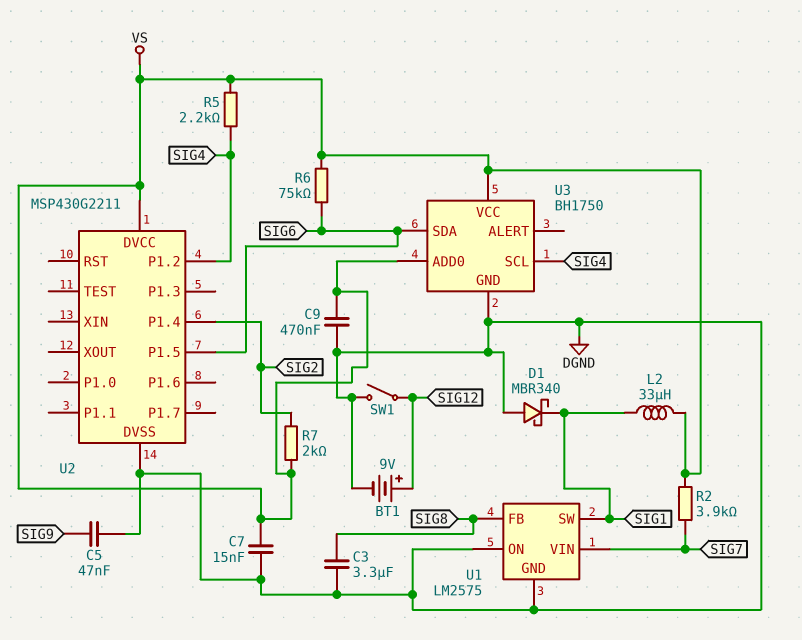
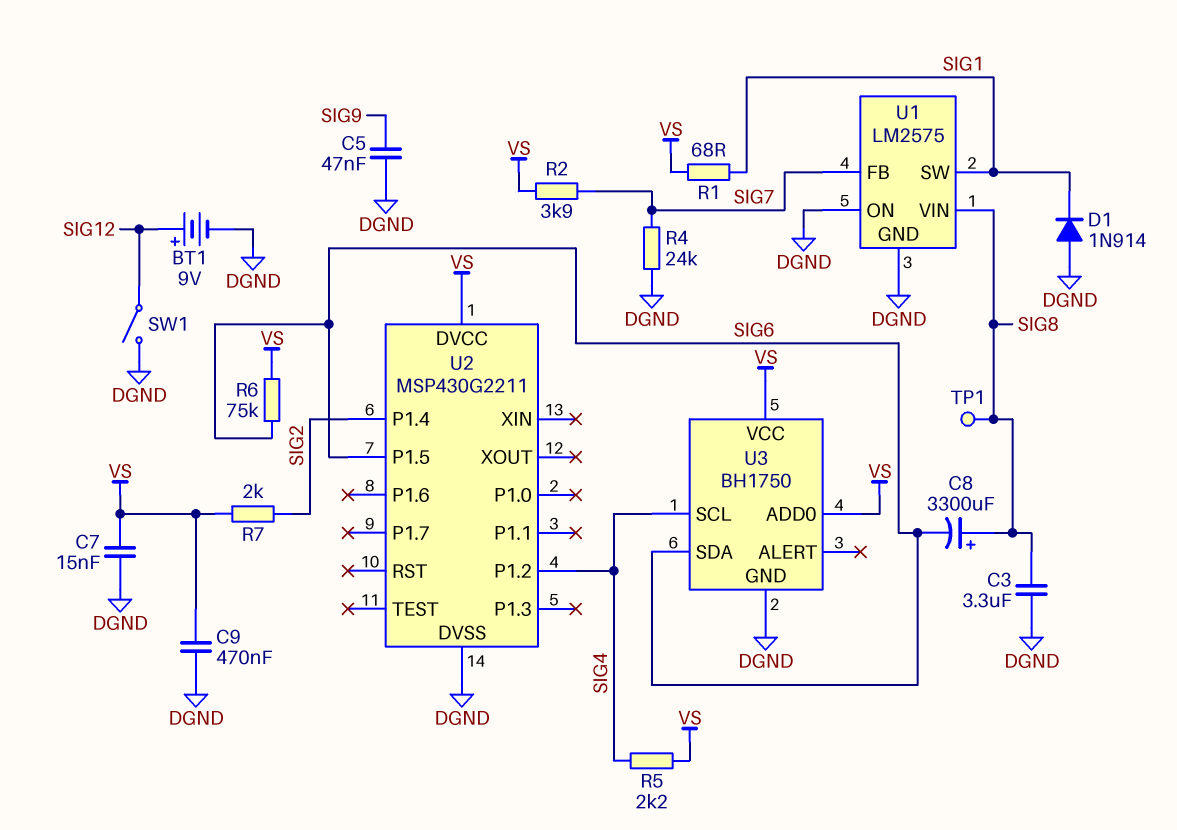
C8: none -> 3300uF (plus SIG8, minus SIG6)
D1: schottky MBR340 (A DGND, K SIG1) -> diode 1N914 (A DGND, K SIG1)
L2: 33uH (SIG1, VS) -> none
R1: none -> 68 (SIG1, VS)
R4: none -> 24k (DGND, SIG7)
TP1: none -> test point (SIG8)
U1 pin FB: SIG8 -> SIG7
U1 pin VIN: SIG7 -> SIG8

